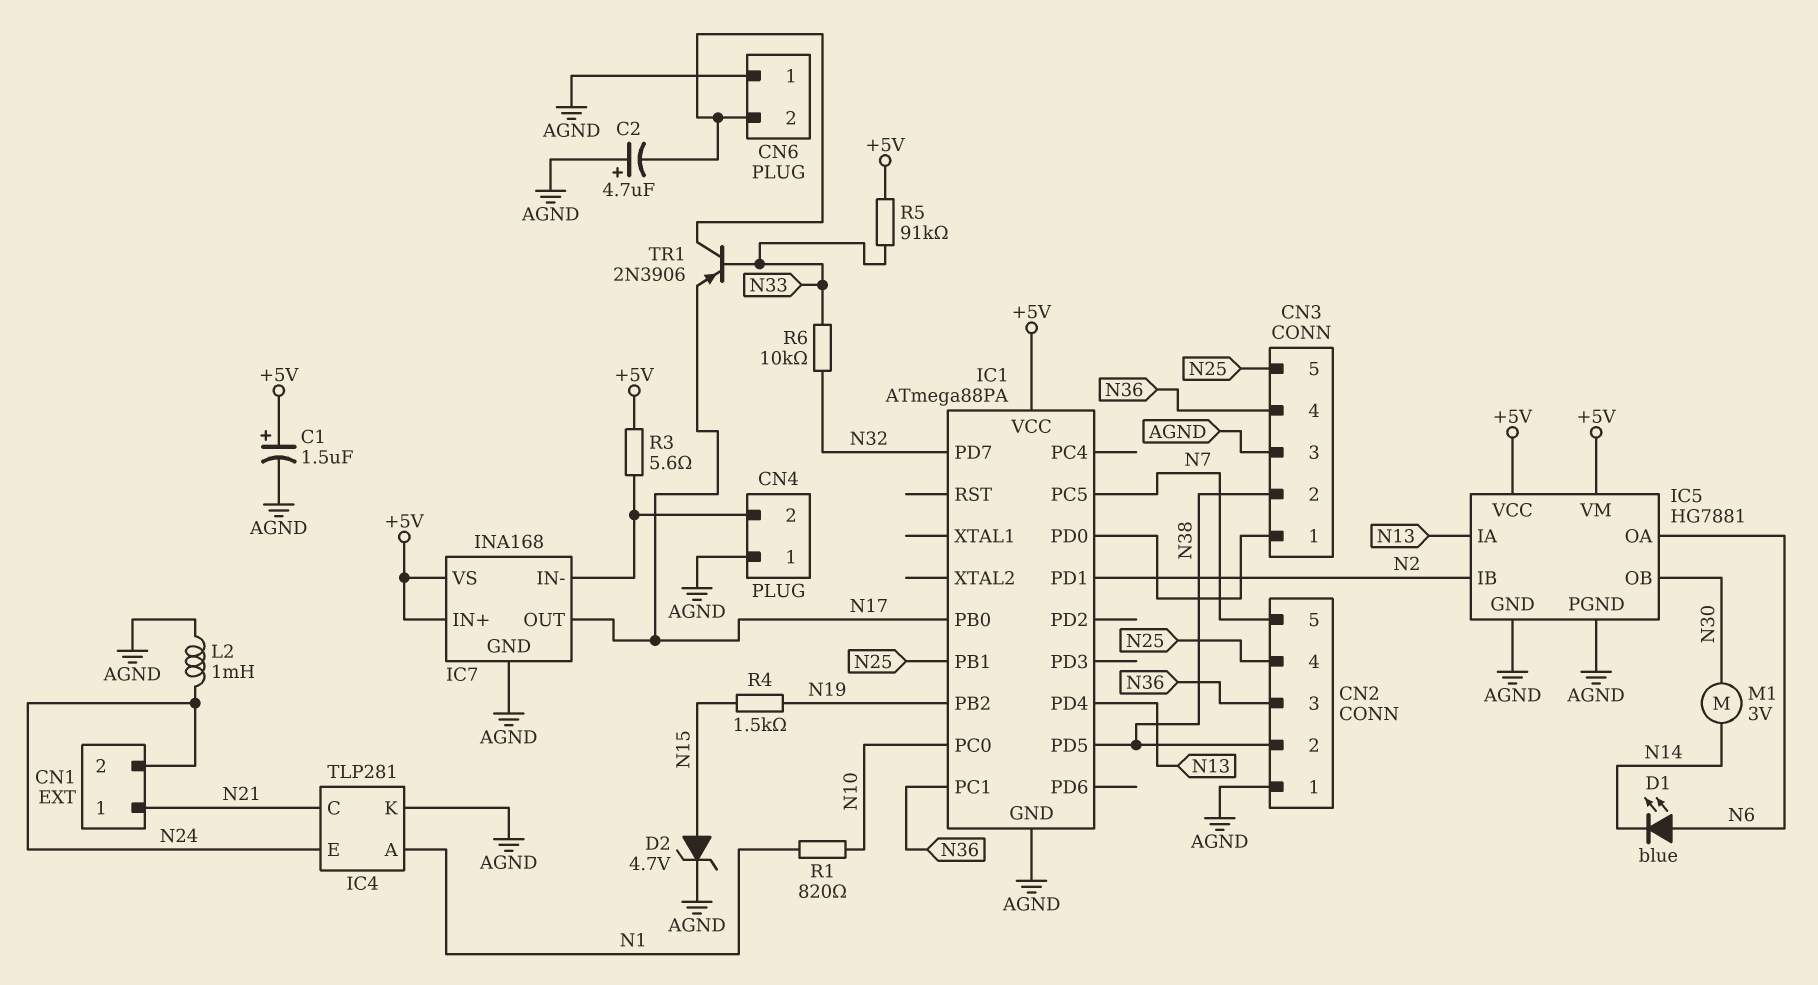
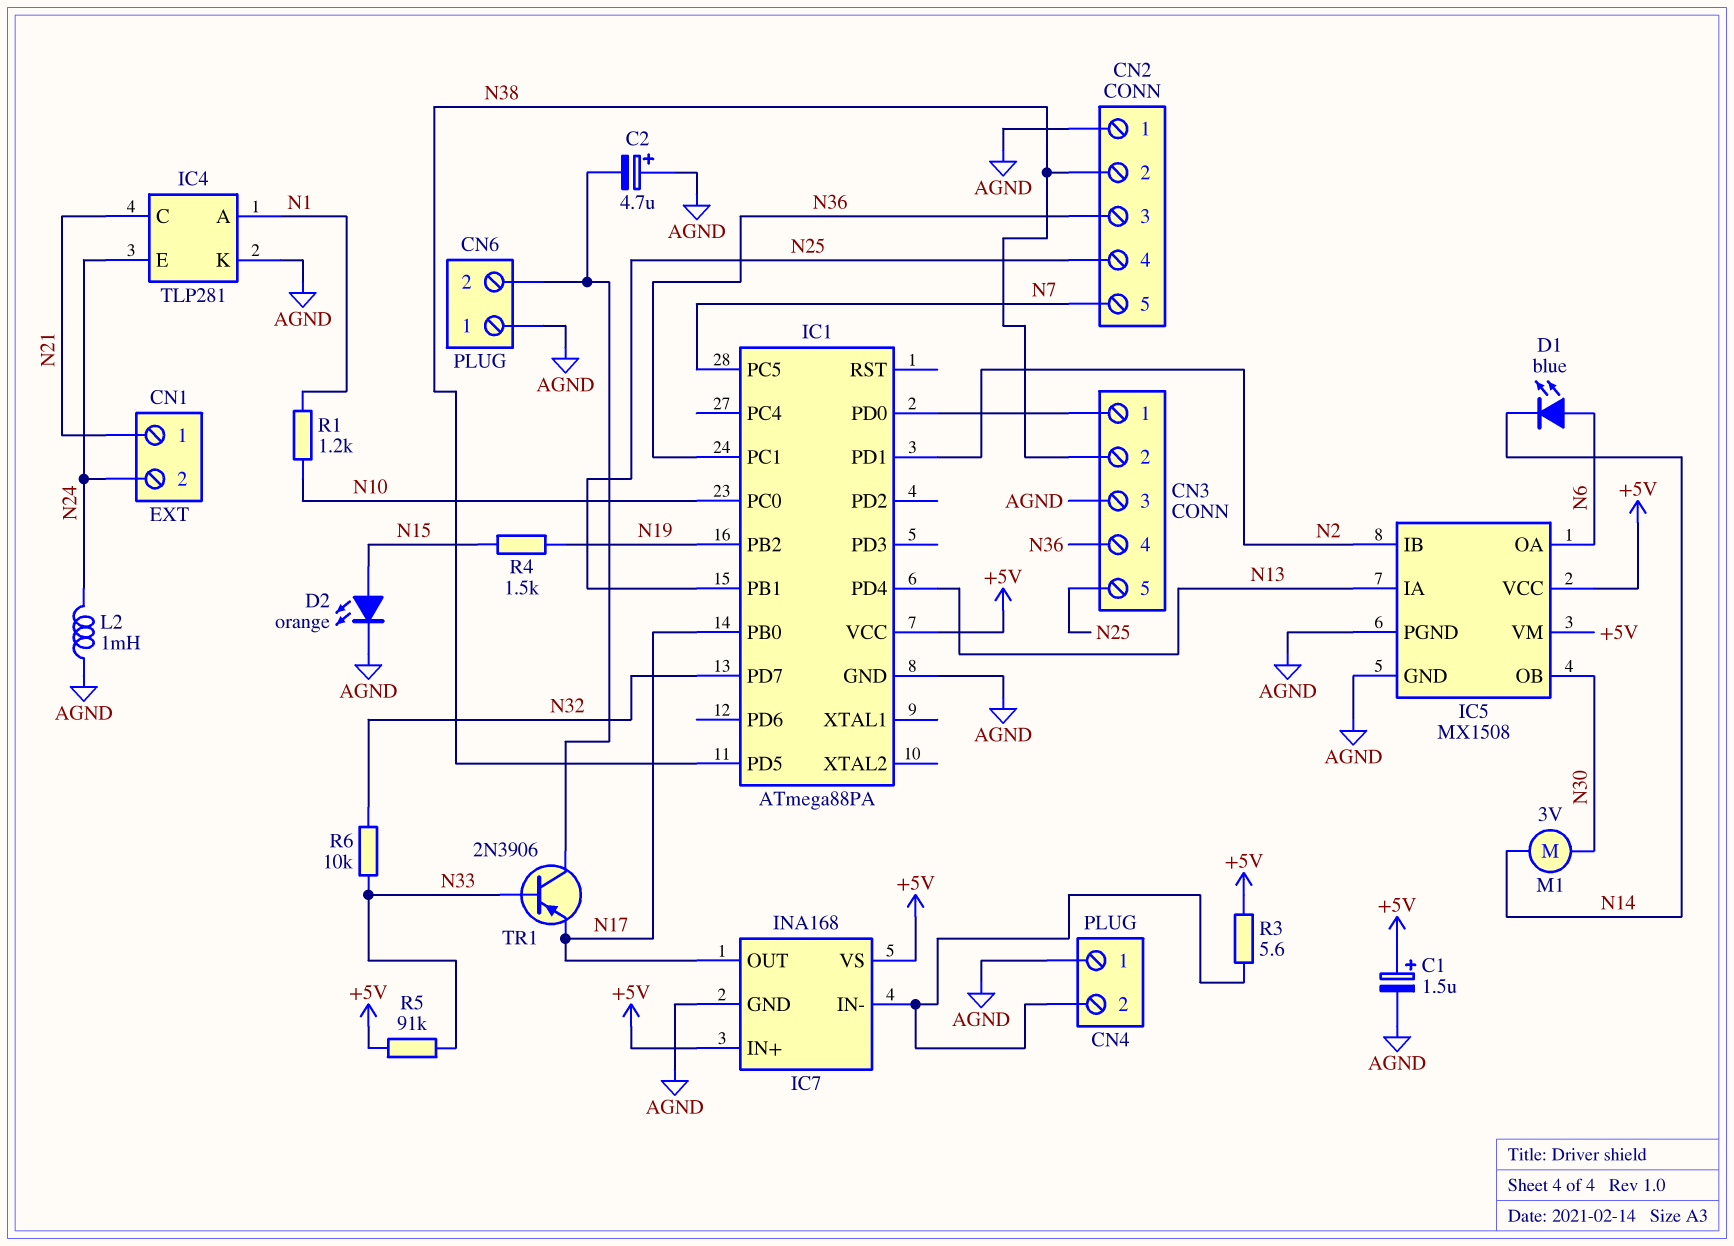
D2: zener 4.7V (A N15, K AGND) -> LED orange (A N15, K AGND)
IC5: HG7881 -> MX1508
R1: 820 (N1, N10) -> 1.2k (N1, N10)

